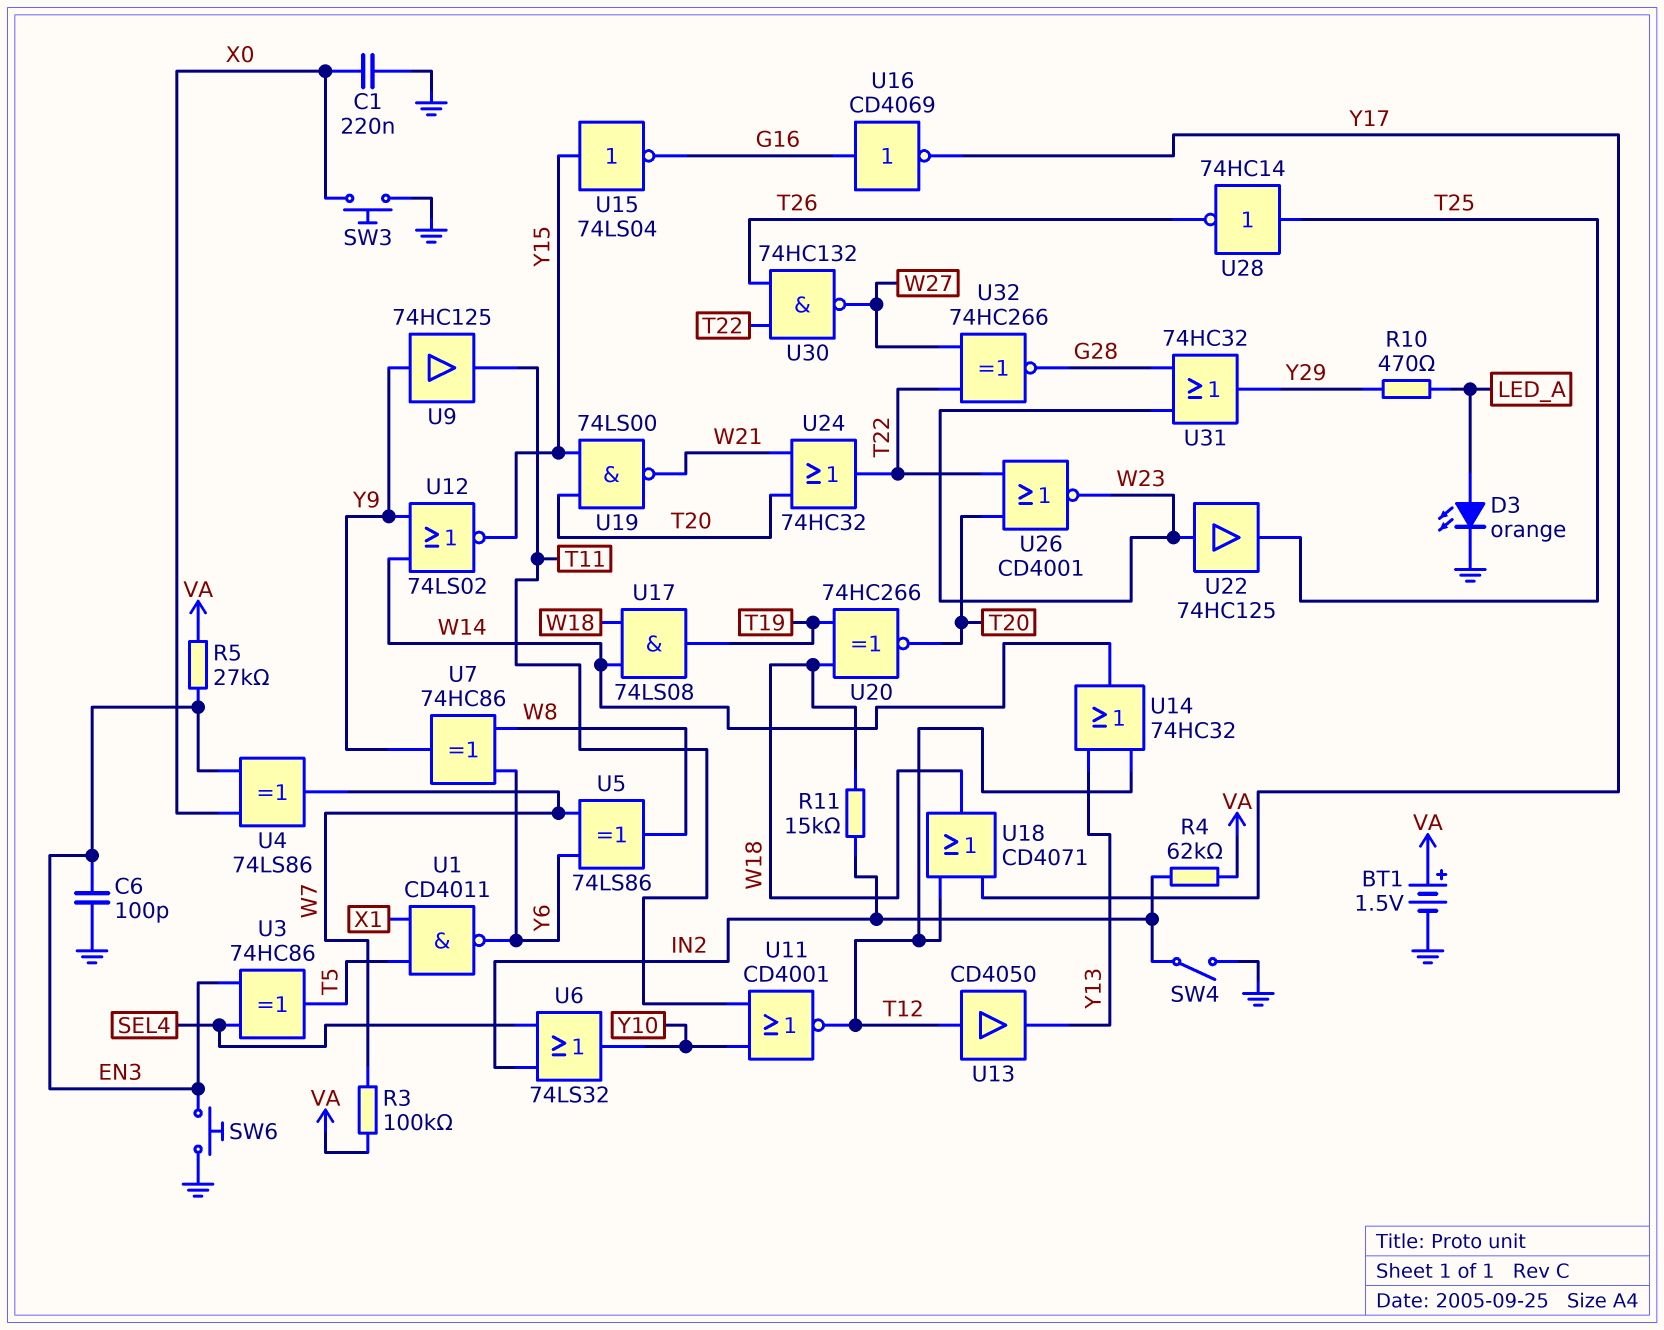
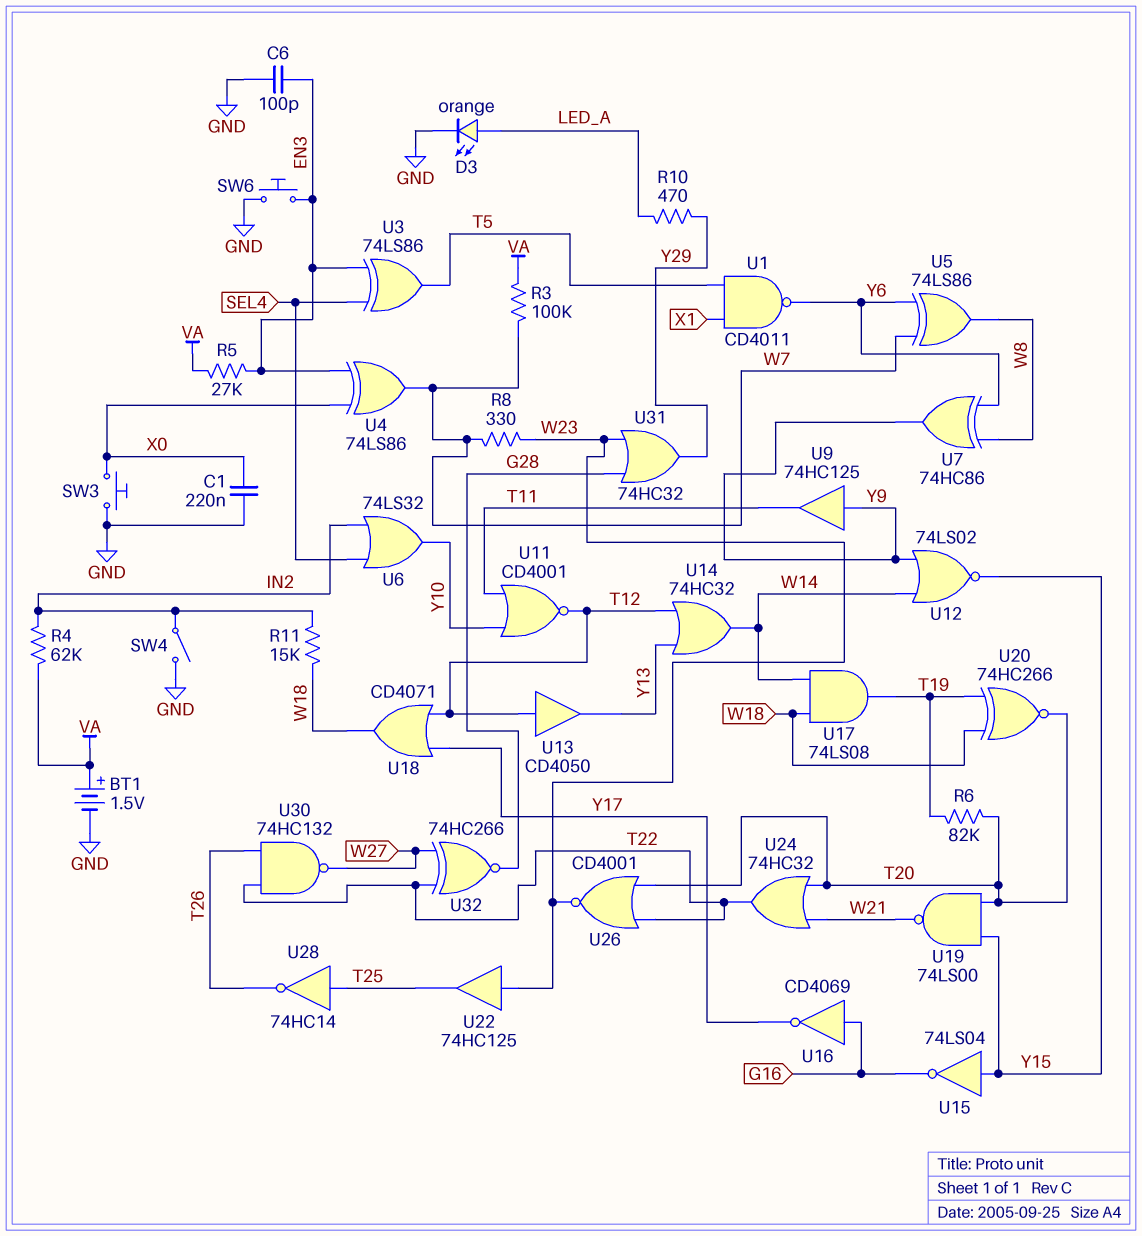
R6: none -> 82k (T19, T20)
R8: none -> 330 (W7, W23)
U3: XOR 74HC86 (in EN3, in SEL4, out T5) -> XOR 74LS86 (in EN3, in SEL4, out T5)

